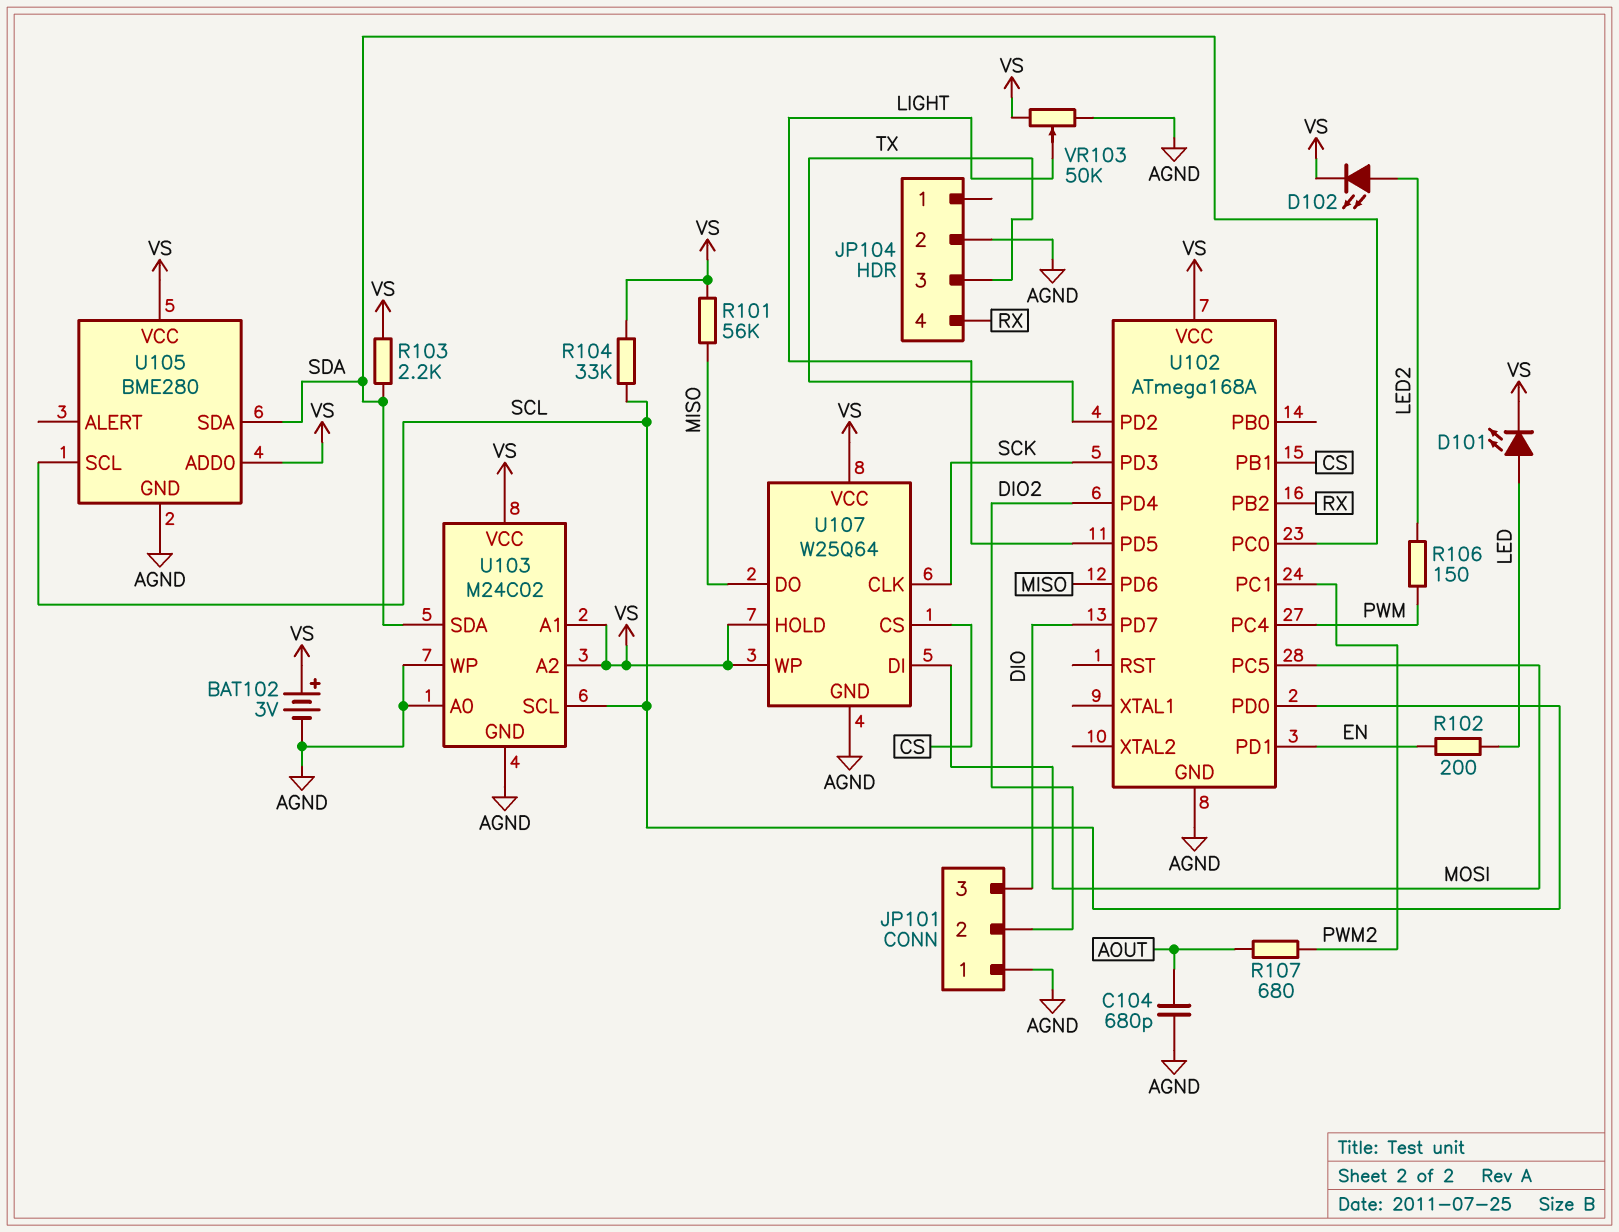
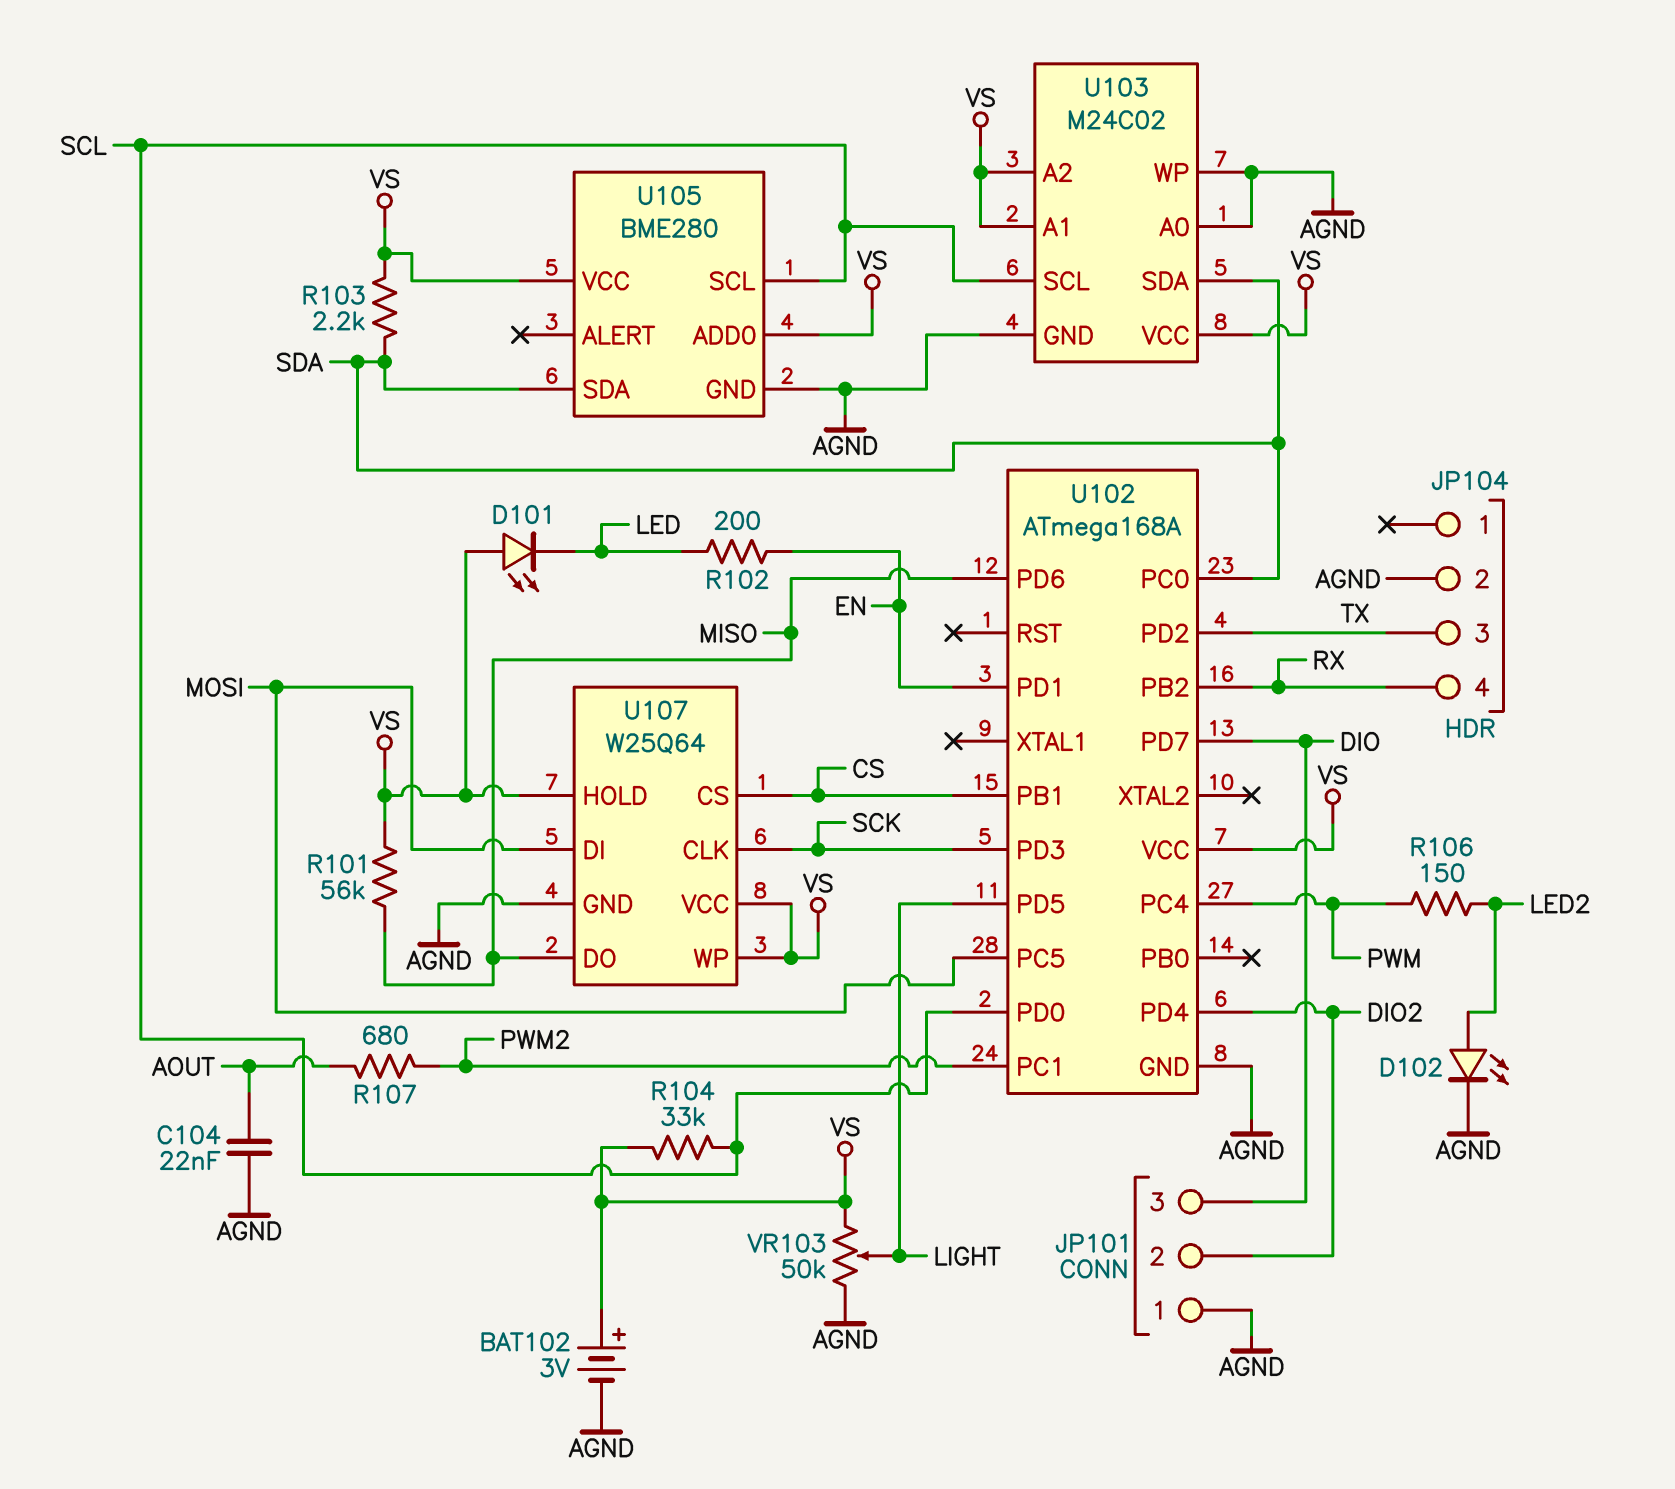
C104: 680pF (AGND, AOUT) -> 22nF (AGND, AOUT)
D101: LED (A LED, K VS) -> LED (A VS, K LED)
D102: LED (A LED2, K VS) -> LED (A LED2, K AGND)

